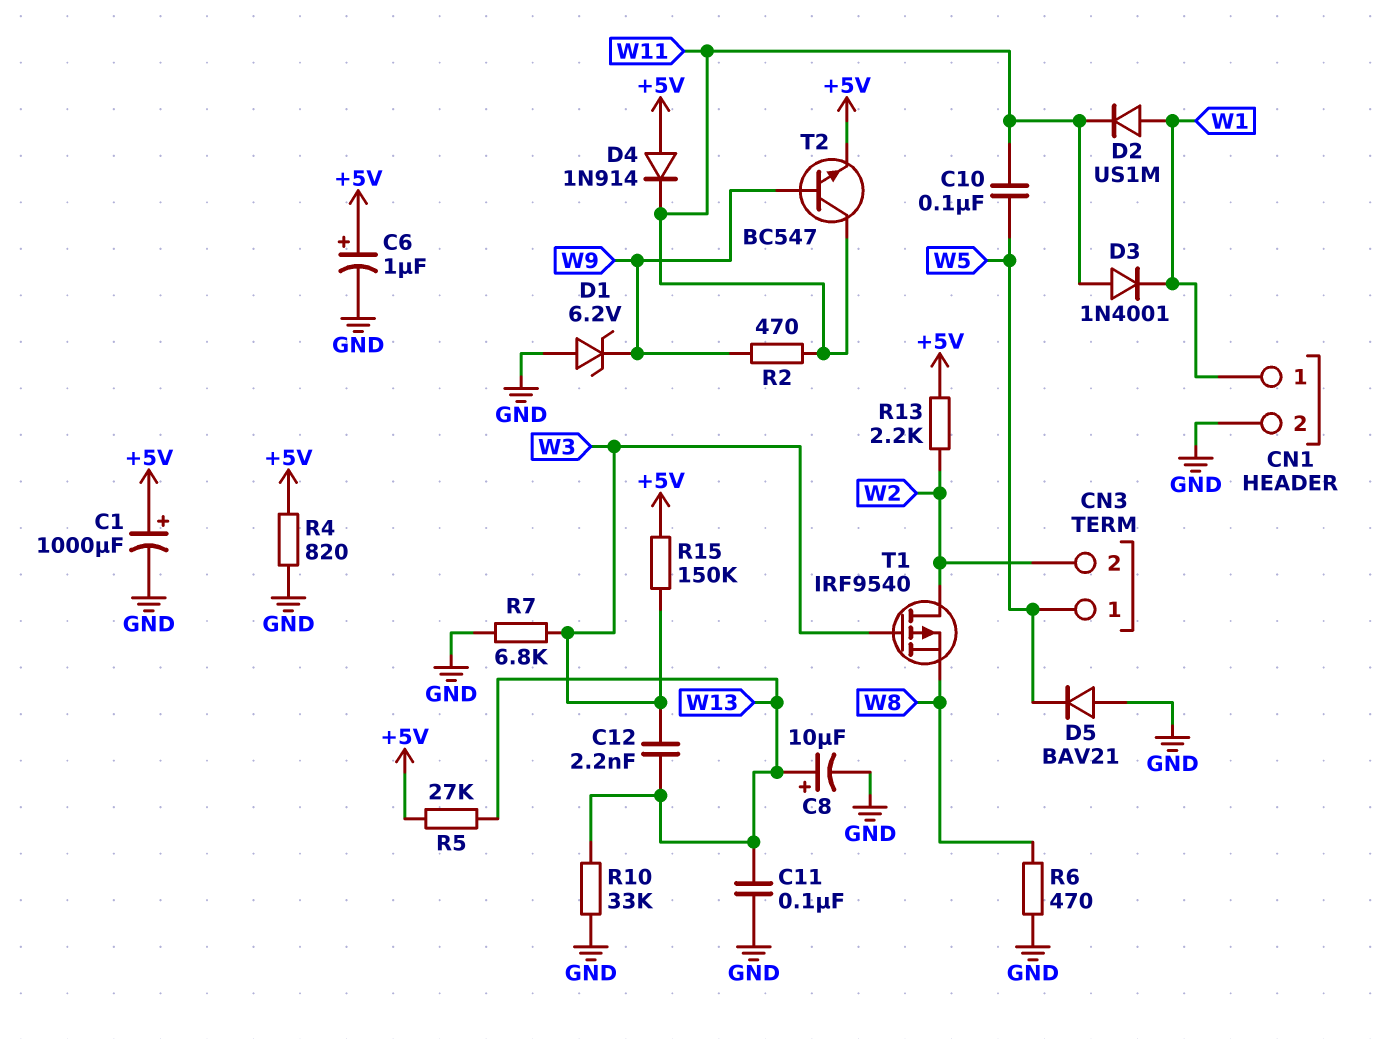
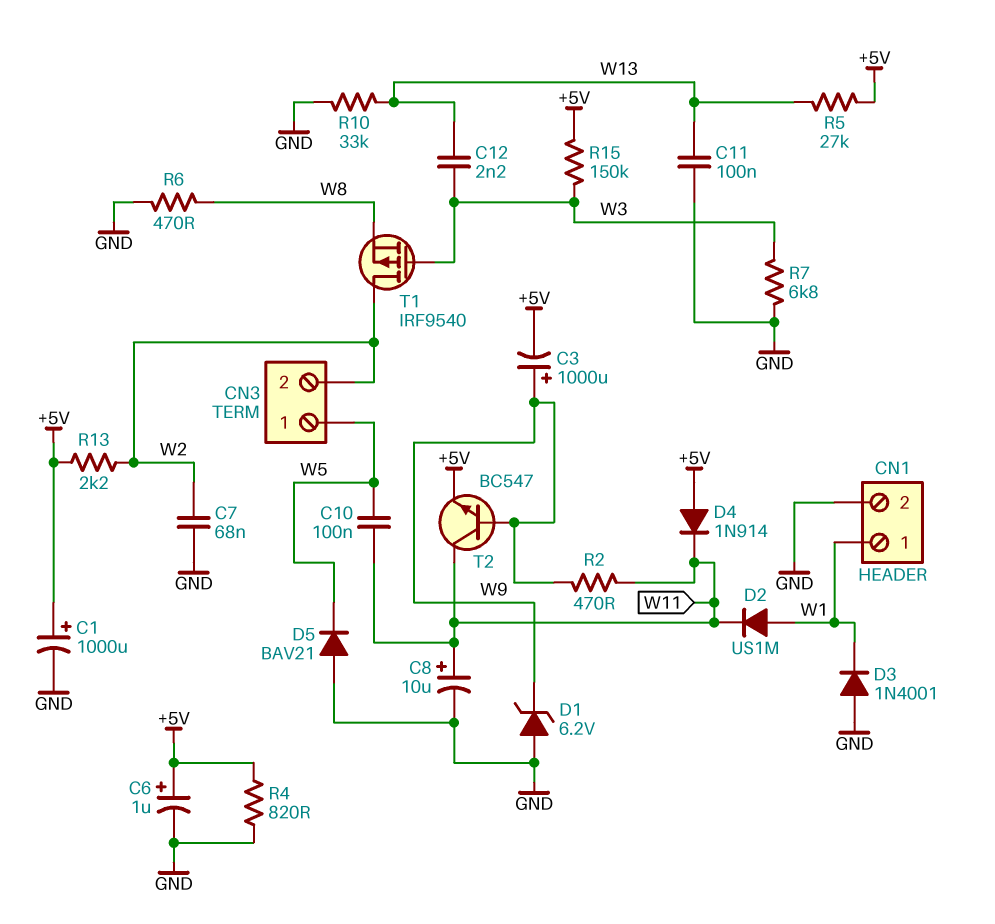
C3: none -> 1000uF (plus W9, minus +5V)
C7: none -> 68nF (GND, W2)
C8: 10uF (plus W13, minus GND) -> 10uF (plus W11, minus GND)
D3: diode 1N4001 (A W11, K W1) -> diode 1N4001 (A GND, K W1)

